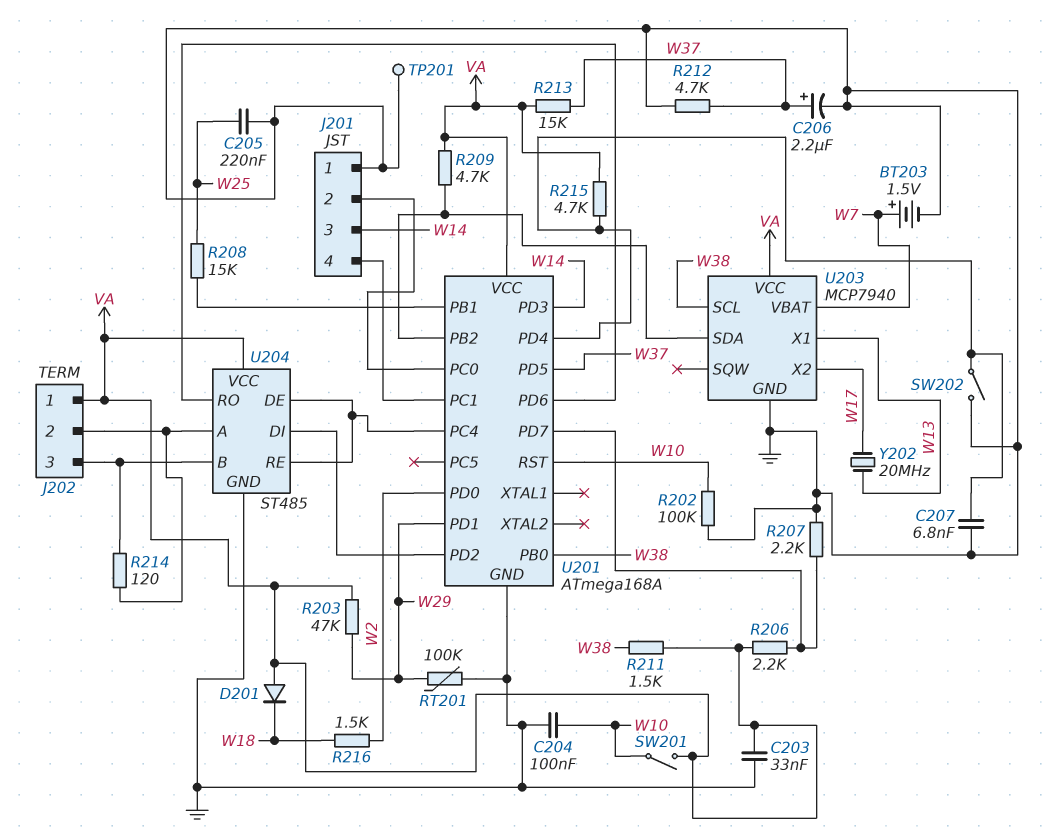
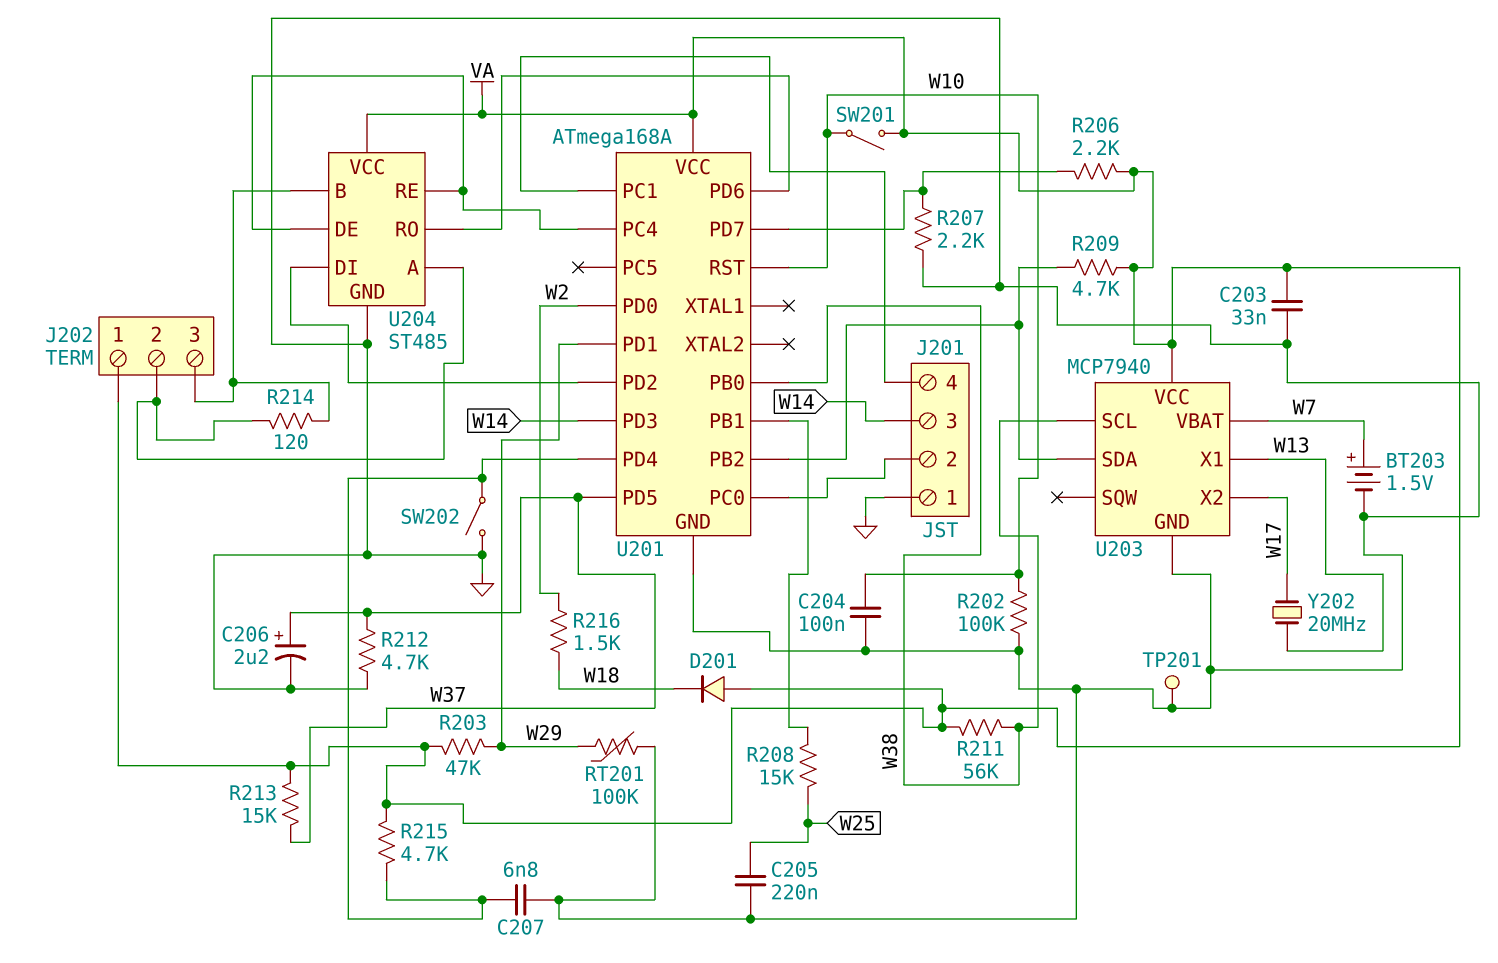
R211: 1.5k (VA, W38) -> 56k (VA, W38)

